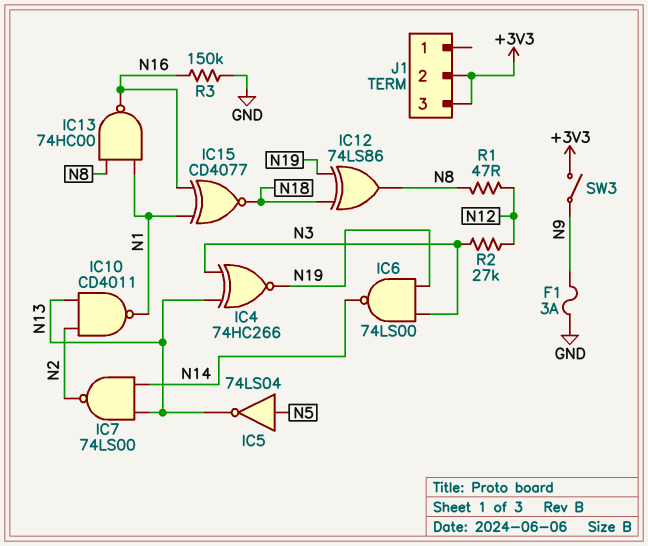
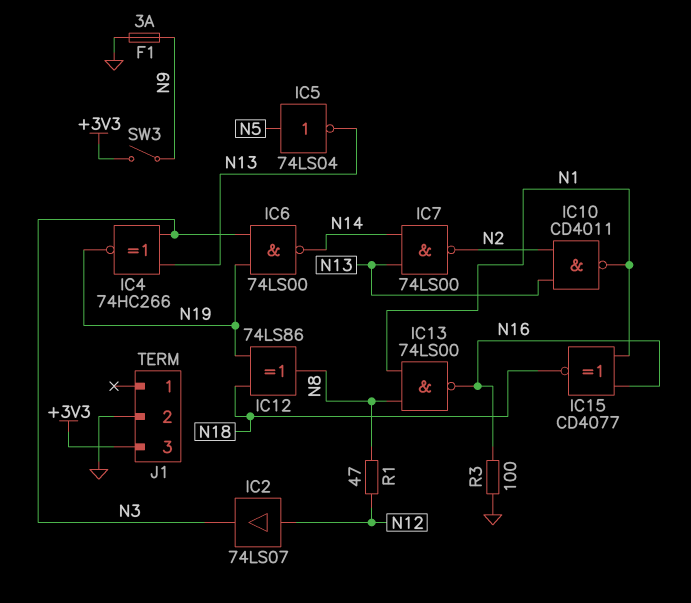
IC2: none -> buffer 74LS07 (in N12, out N3)
IC13: NAND 74HC00 (in N1, in N8, out N16) -> NAND 74LS00 (in N1, in N8, out N16)
J1 pin 2: +3V3 -> GND
R2: 27k (N3, N12) -> none
R3: 150k (GND, N16) -> 100 (GND, N16)

